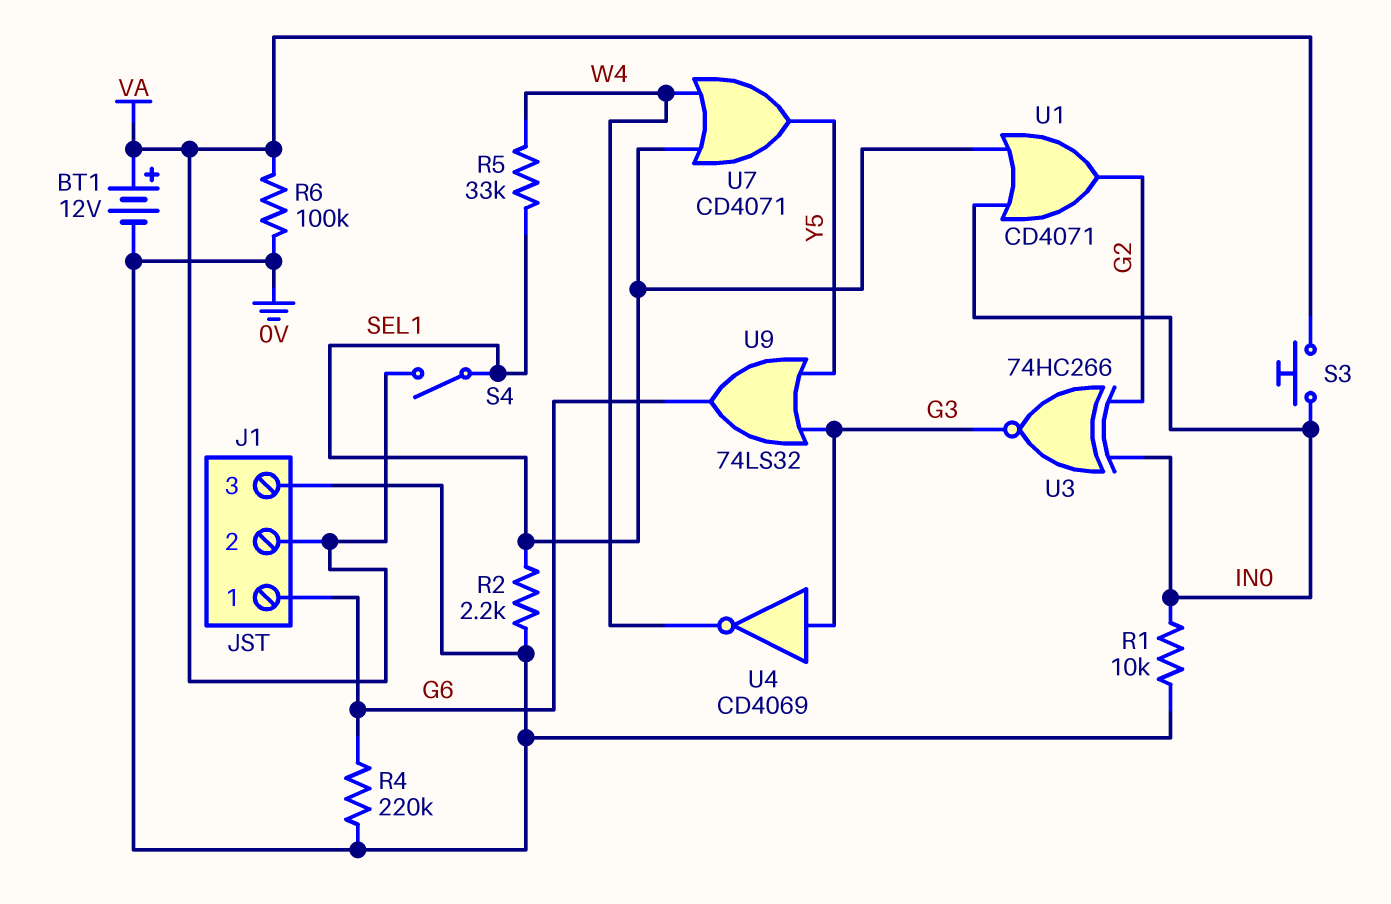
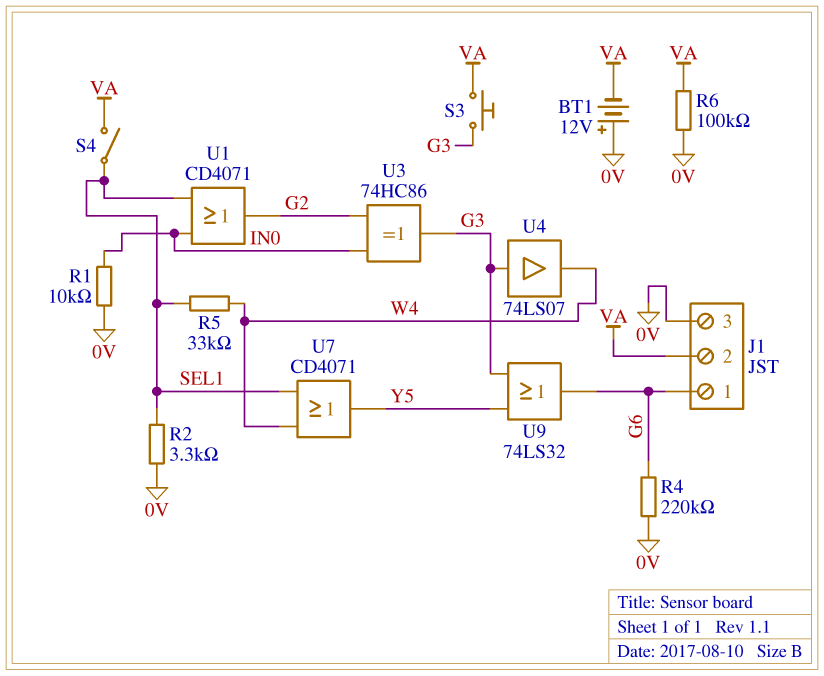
BT1: 12V (plus VA, minus 0V) -> 12V (plus 0V, minus VA)
R2: 2.2k (0V, SEL1) -> 3.3k (0V, SEL1)
S3: button (IN0, VA) -> button (G3, VA)
U3: XNOR 74HC266 (in G2, in IN0, out G3) -> XOR 74HC86 (in G2, in IN0, out G3)
U4: NOT CD4069 (in G3, out W4) -> buffer 74LS07 (in G3, out W4)

